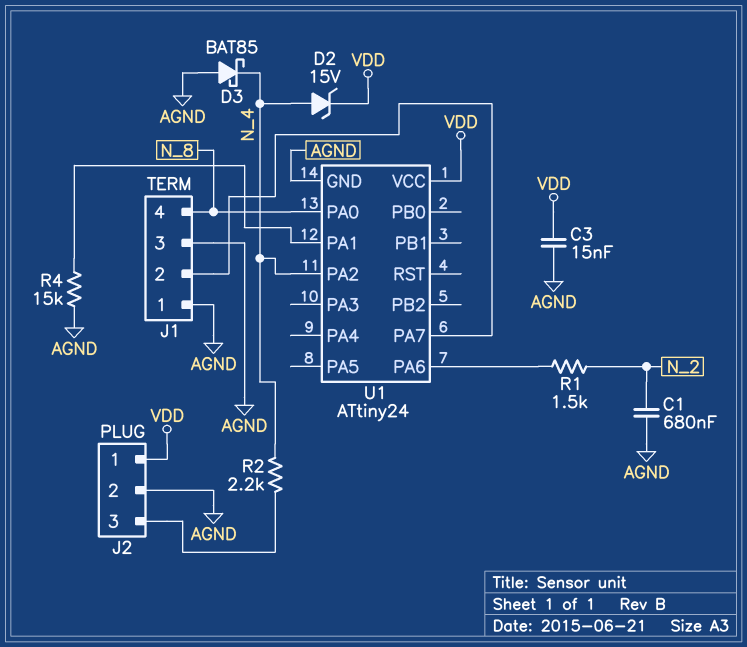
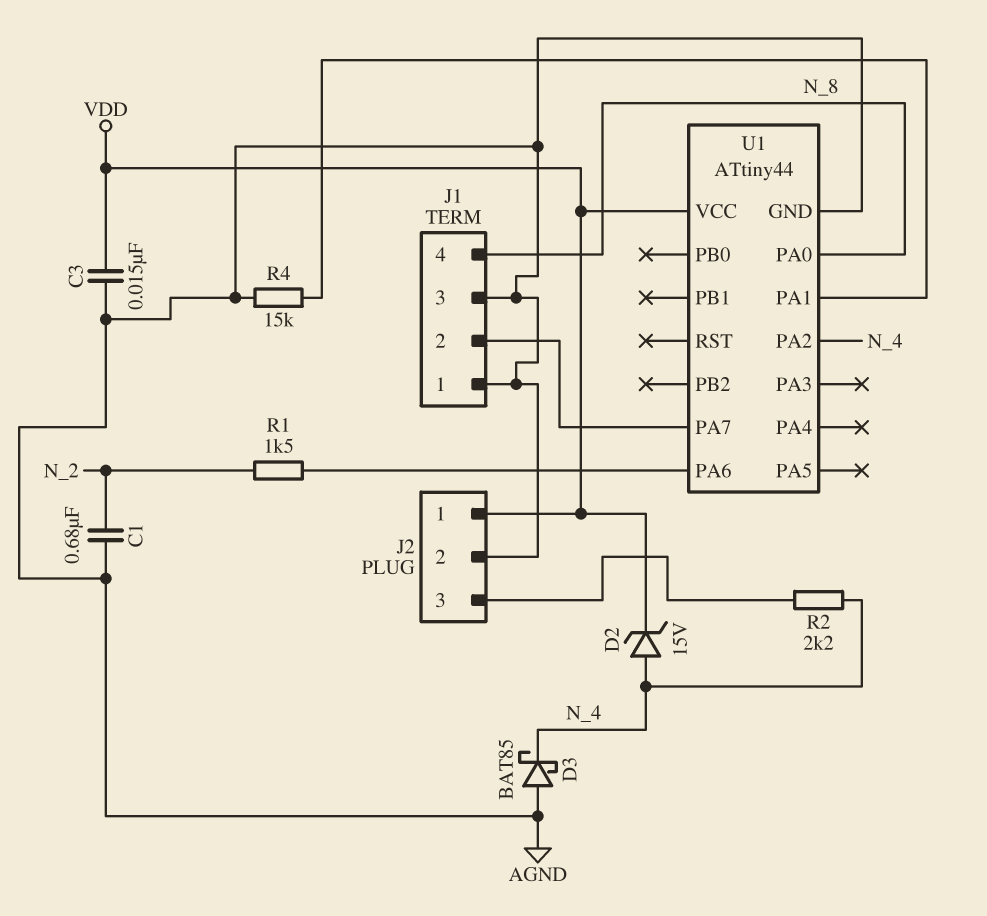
U1: ATtiny24 -> ATtiny44

